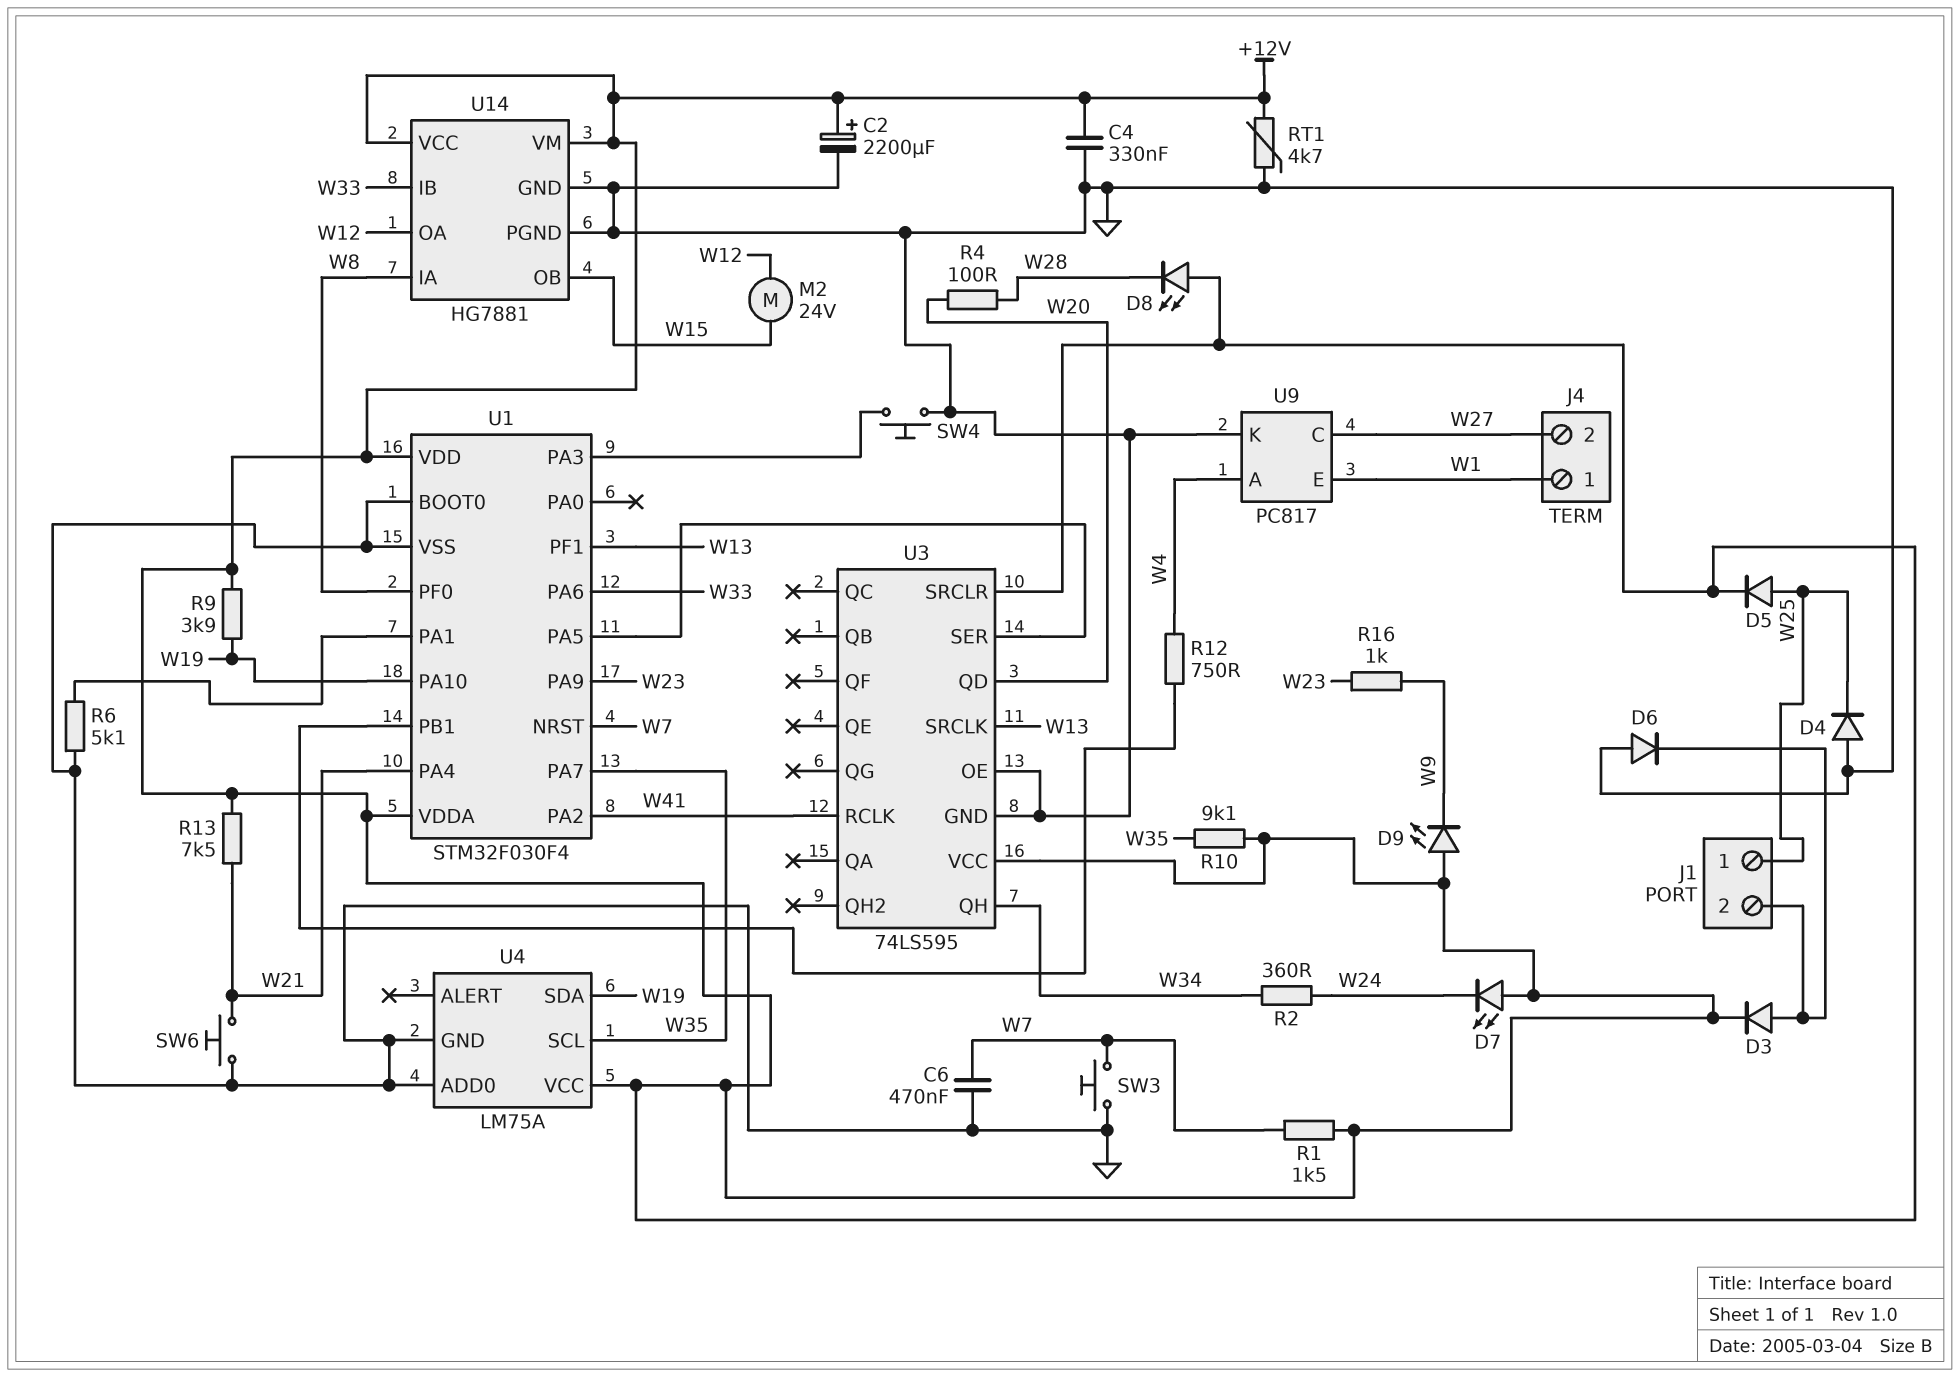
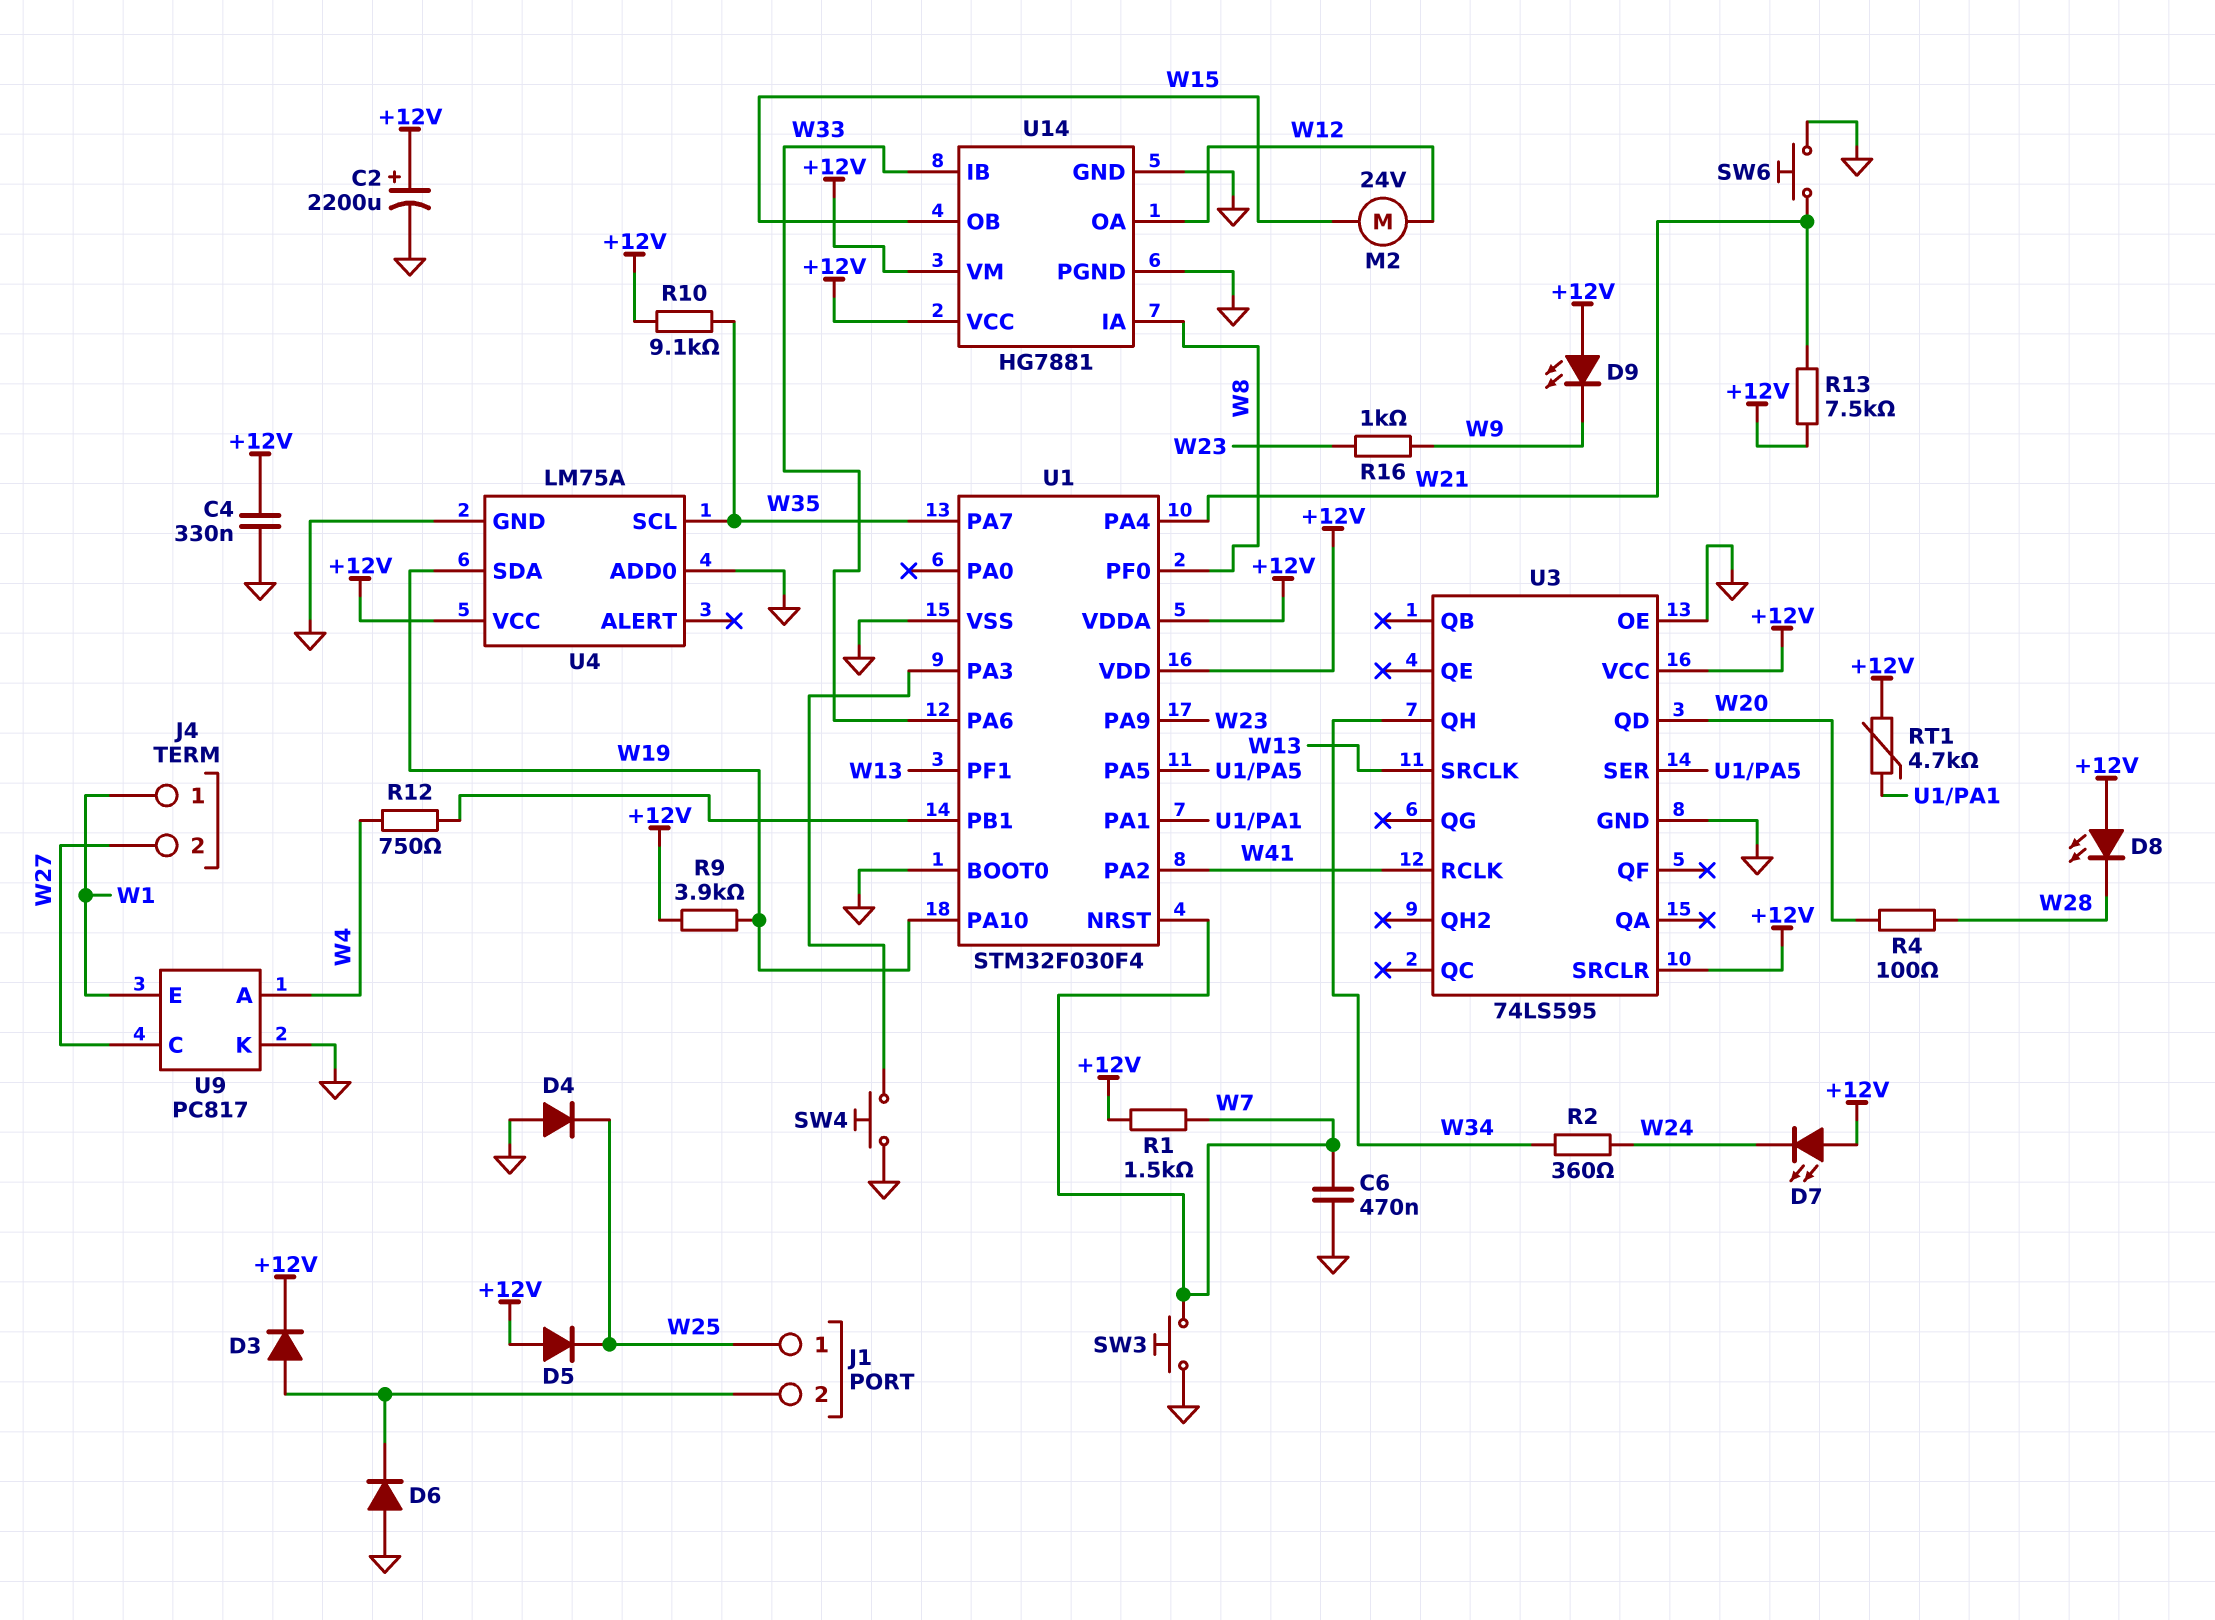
D5: diode (A W25, K +12V) -> diode (A +12V, K W25)
R6: 5.1k (GND, U1/PA1) -> none
RT1: 4.7k (+12V, GND) -> 4.7k (+12V, U1/PA1)

